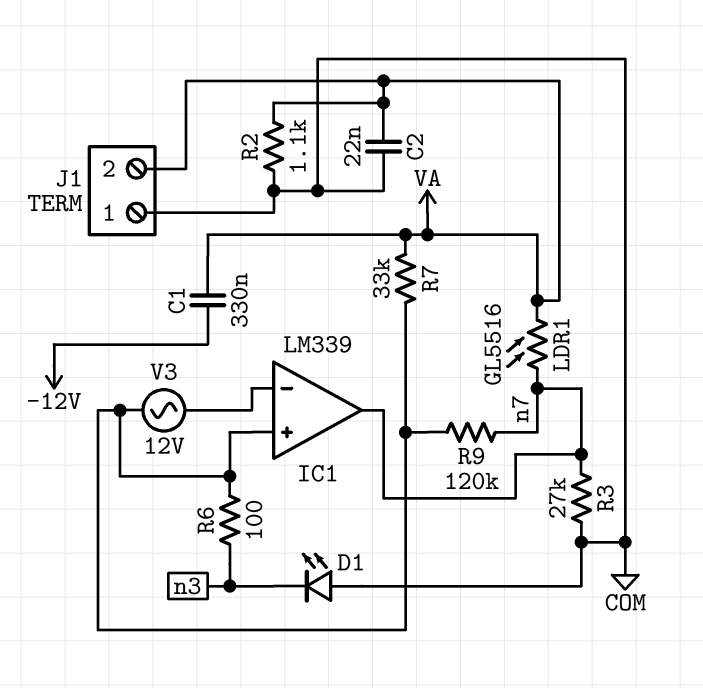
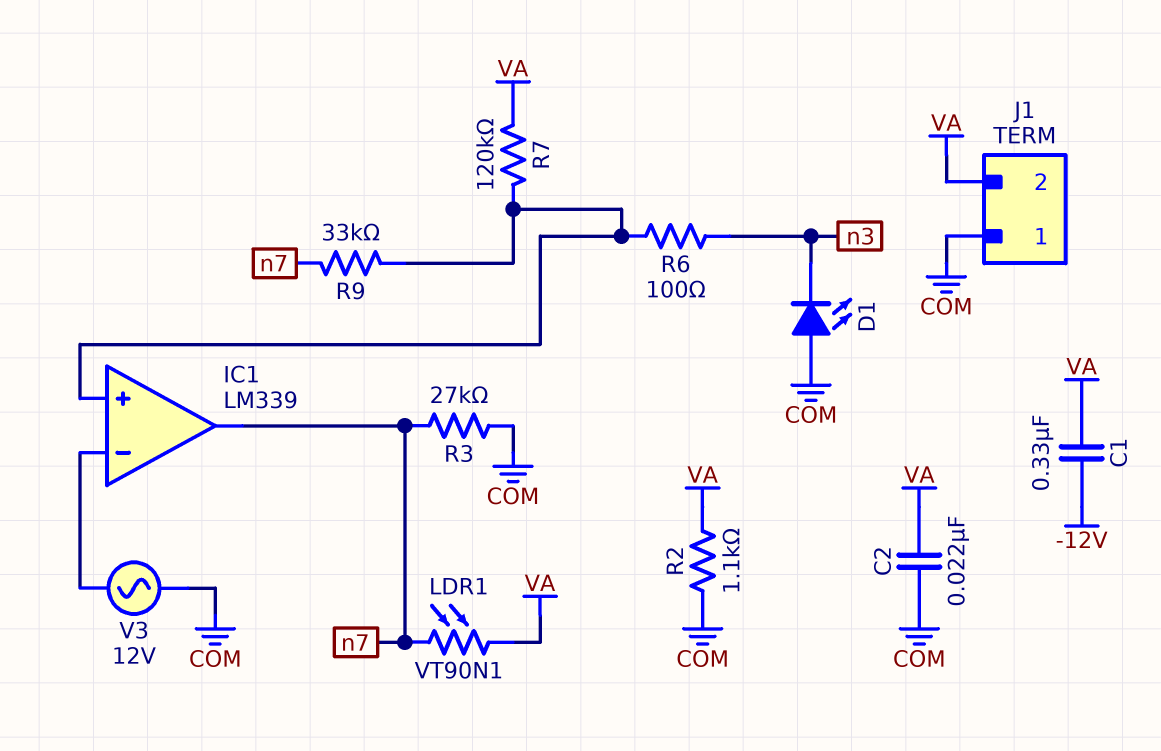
LDR1: GL5516 (VA, n7) -> VT90N1 (VA, n7)
R7: 33k (IC1/in+, VA) -> 120k (IC1/in+, VA)
R9: 120k (IC1/in+, n7) -> 33k (IC1/in+, n7)
V3: AC 12V (IC1/in+, IC1/in-) -> AC 12V (COM, IC1/in-)

